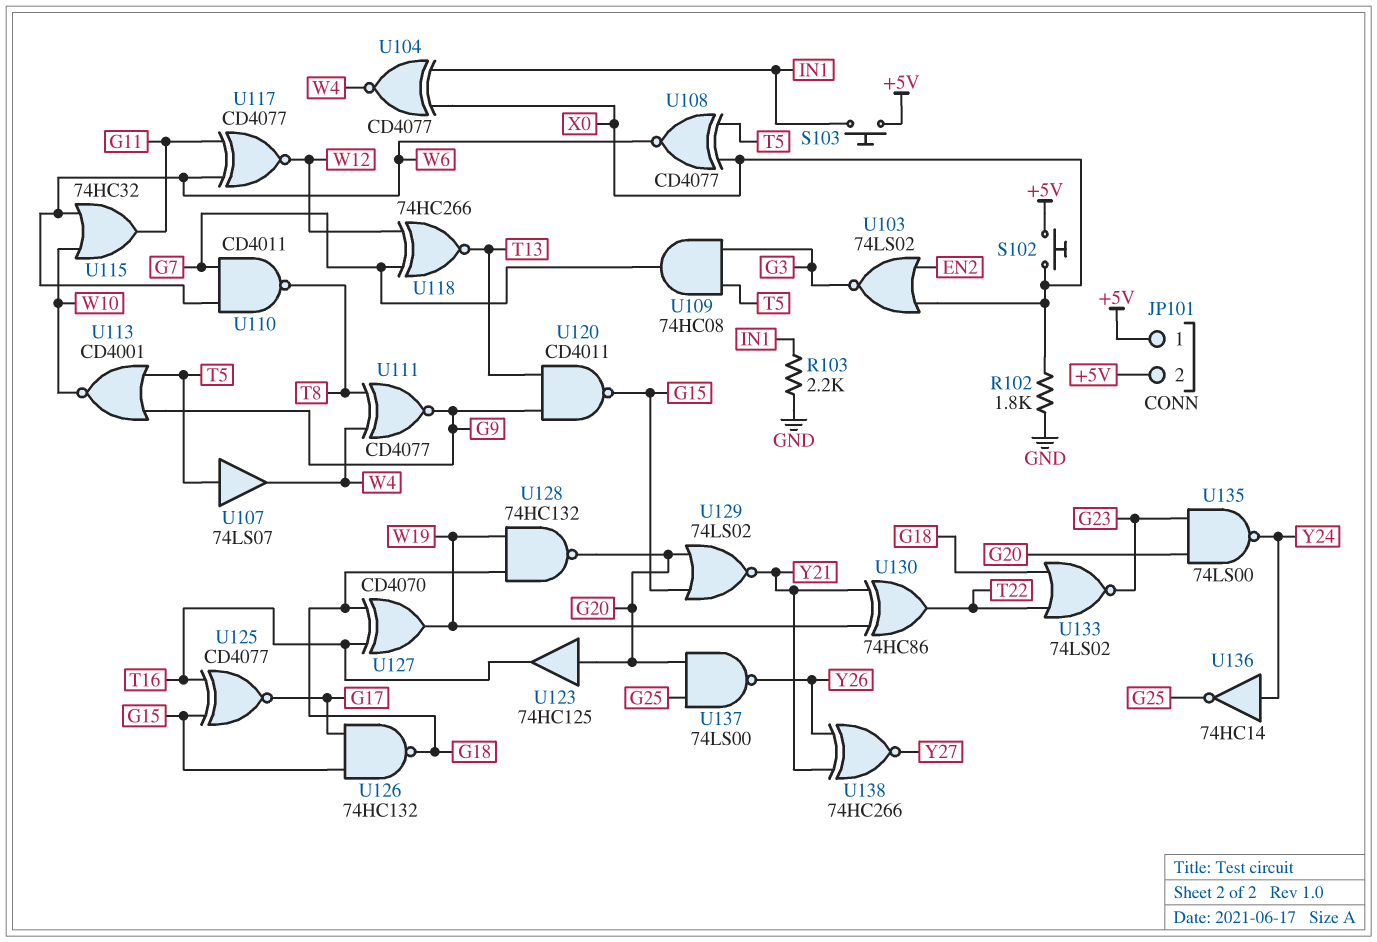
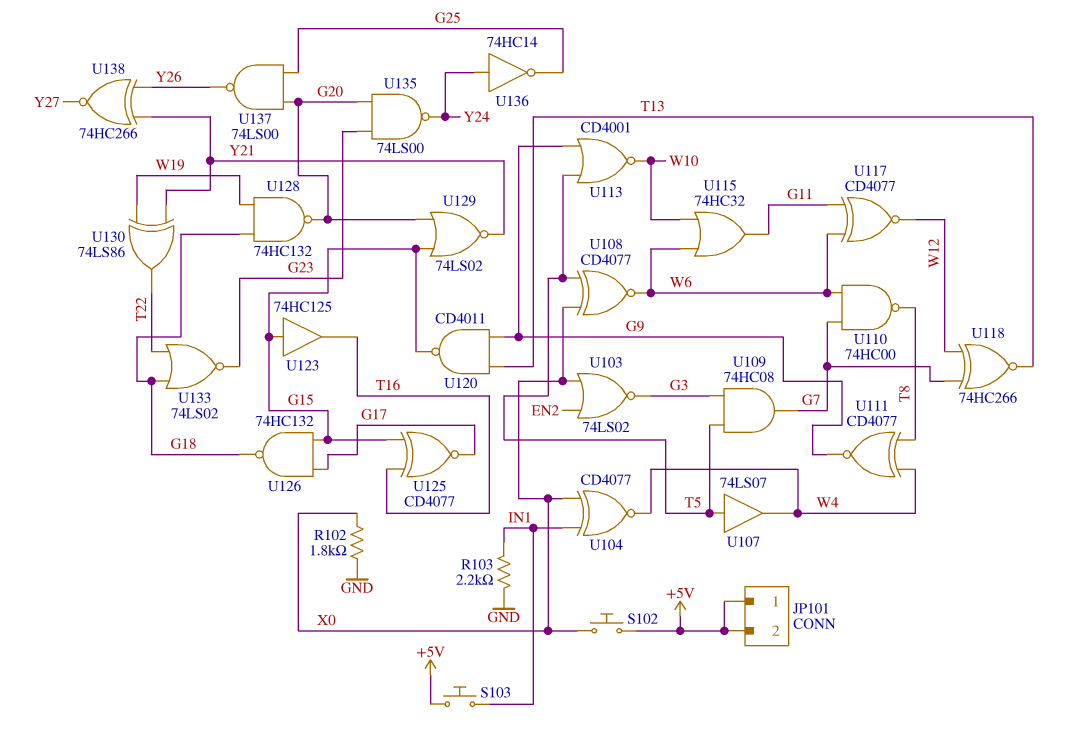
U110: NAND CD4011 (in G7, in W6, out T8) -> NAND 74HC00 (in G7, in W6, out T8)
U123: buffer 74HC125 (in G20, out T16) -> buffer 74HC125 (in G15, out T16)
U127: XOR CD4070 (in G18, in T16, out W19) -> none
U130: XOR 74HC86 (in W19, in Y21, out T22) -> XOR 74LS86 (in W19, in Y21, out T22)

